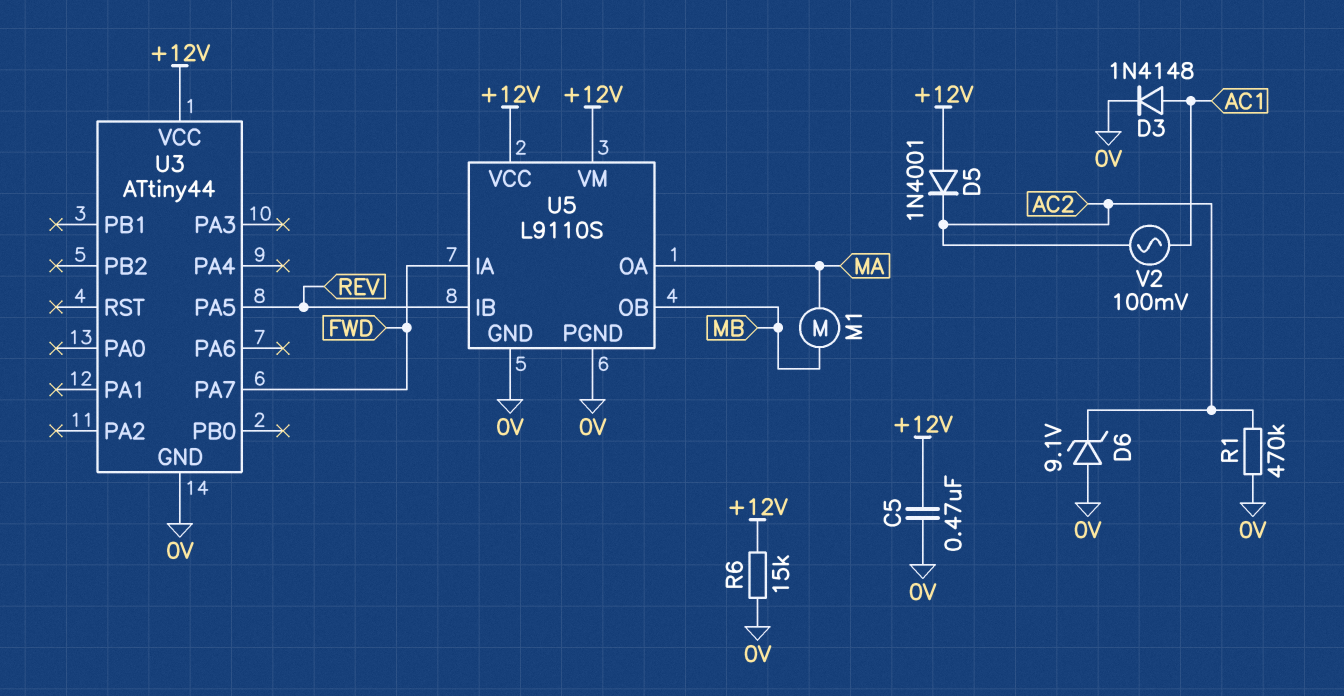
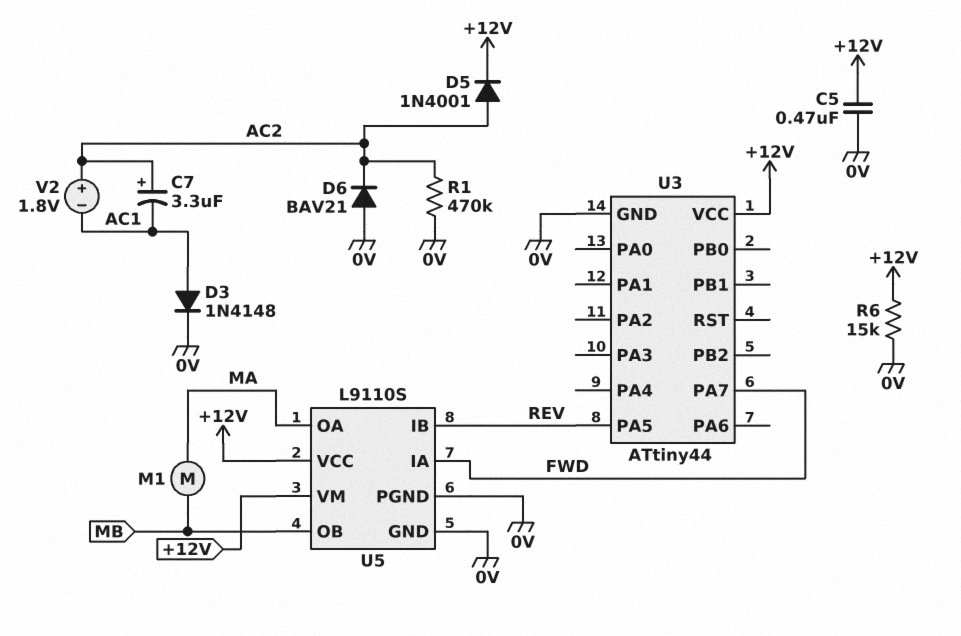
C7: none -> 3.3uF (plus AC2, minus AC1)
D5: diode 1N4001 (A +12V, K AC2) -> diode 1N4001 (A AC2, K +12V)
D6: zener 9.1V (A 0V, K AC2) -> diode BAV21 (A 0V, K AC2)
V2: AC 100mV (AC1, AC2) -> 1.8V (plus AC2, minus AC1)

